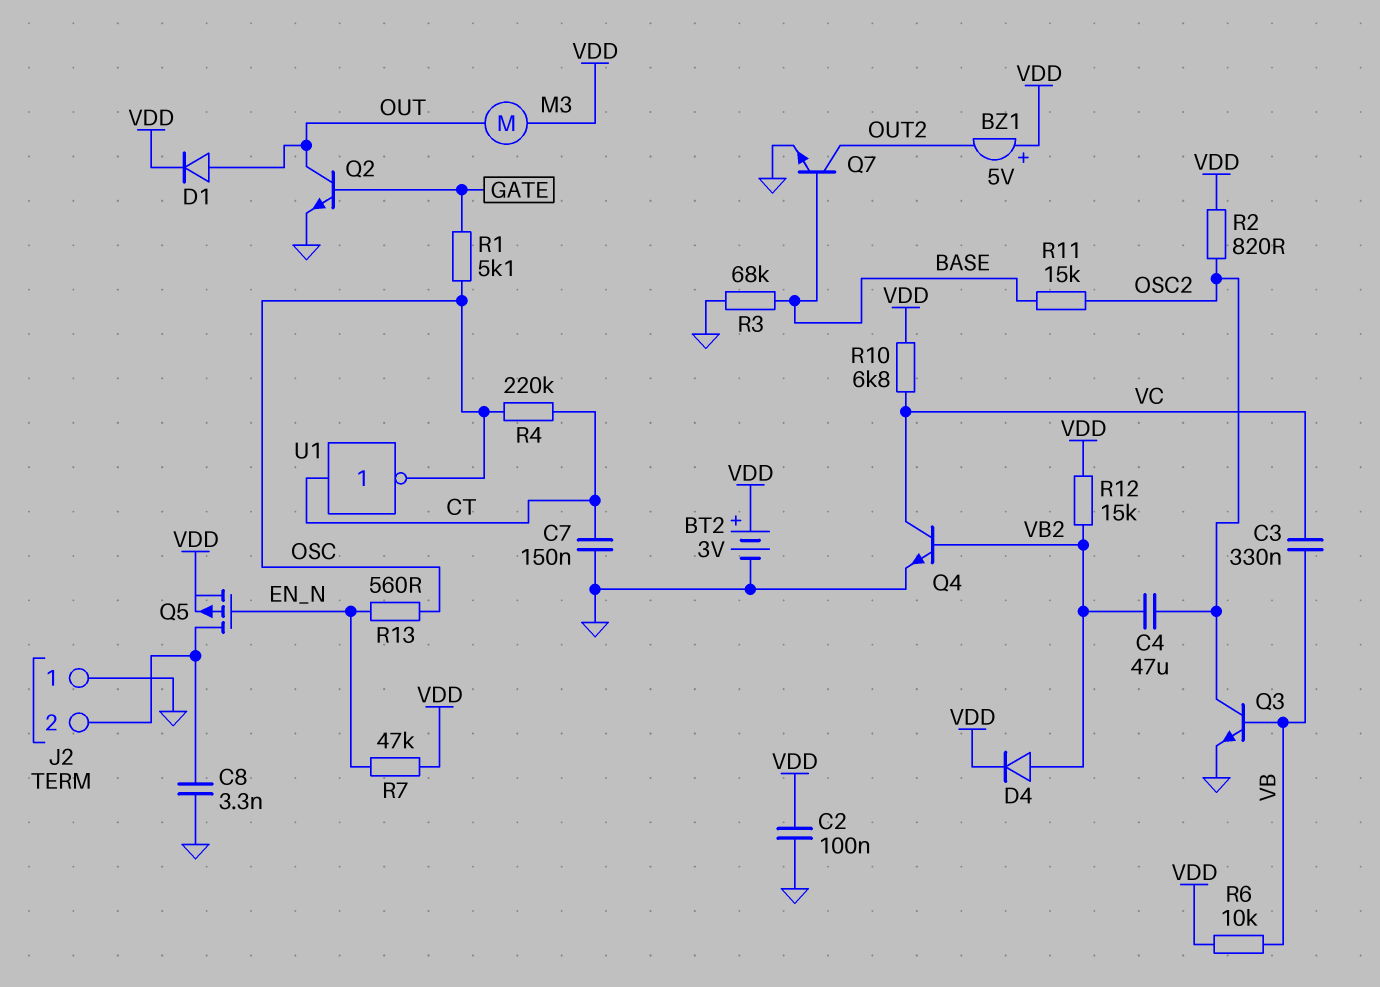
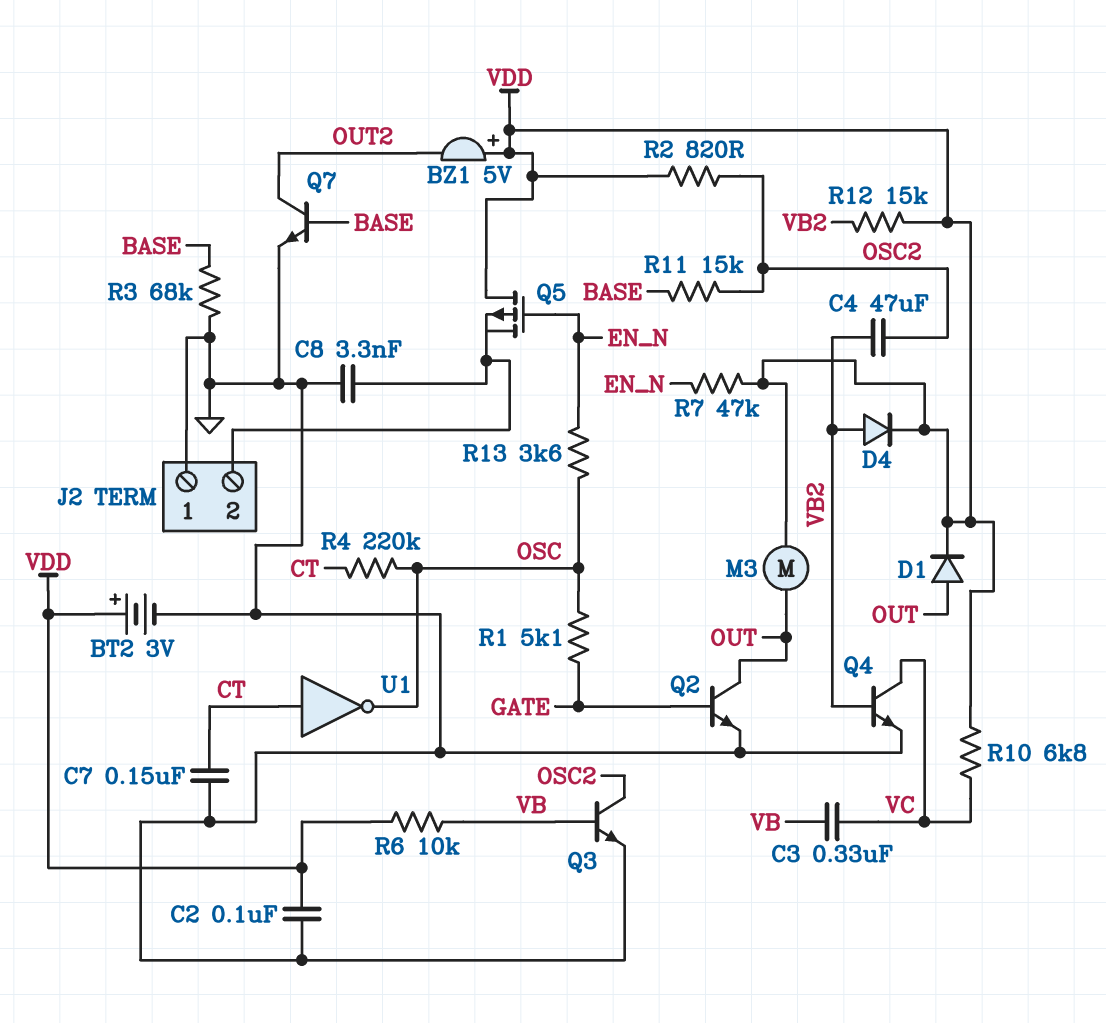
Q5: PMOS (G EN_N, D J2/2, S VDD) -> PMOS (G EN_N, D VDD, S J2/2)
R13: 560 (EN_N, OSC) -> 3.6k (EN_N, OSC)

